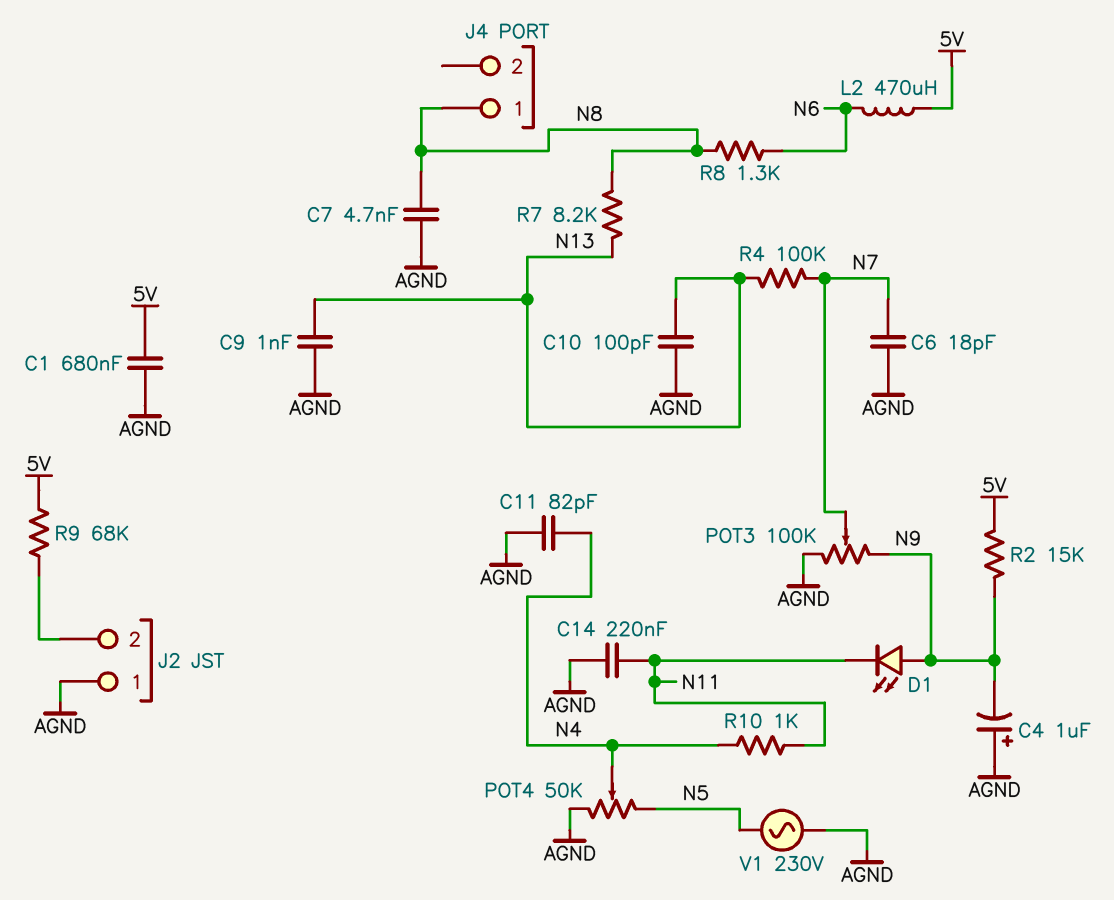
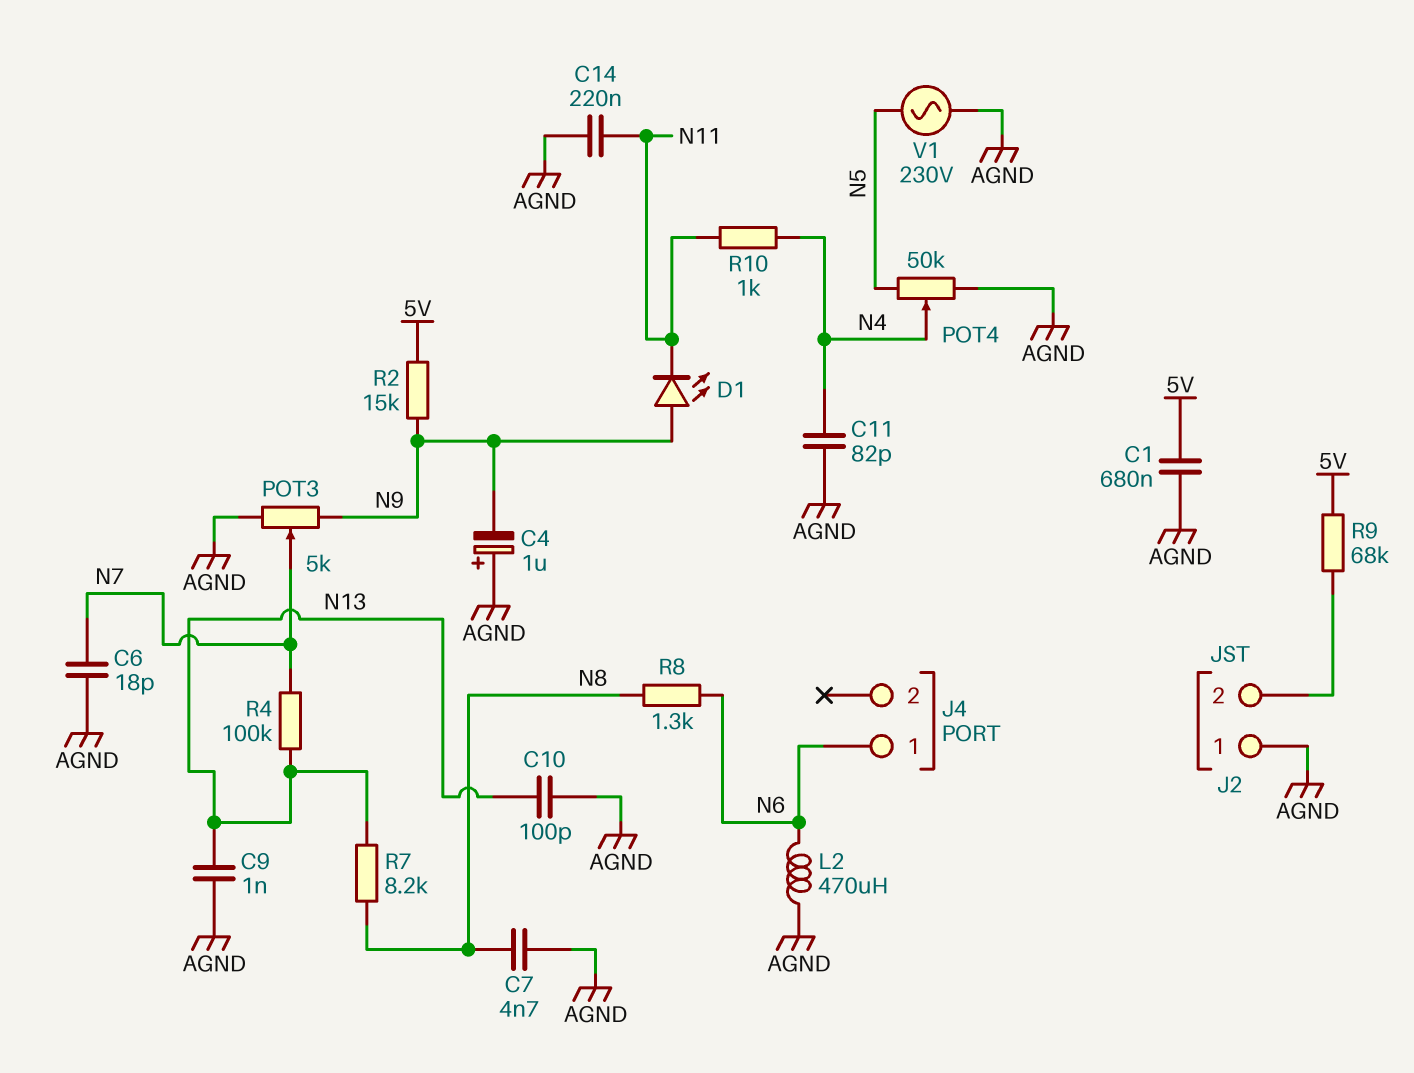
J4 pin 1: N8 -> N6
L2: 470uH (5V, N6) -> 470uH (AGND, N6)
POT3: 100k (AGND, N9, wiper N7) -> 5k (AGND, N9, wiper N7)

